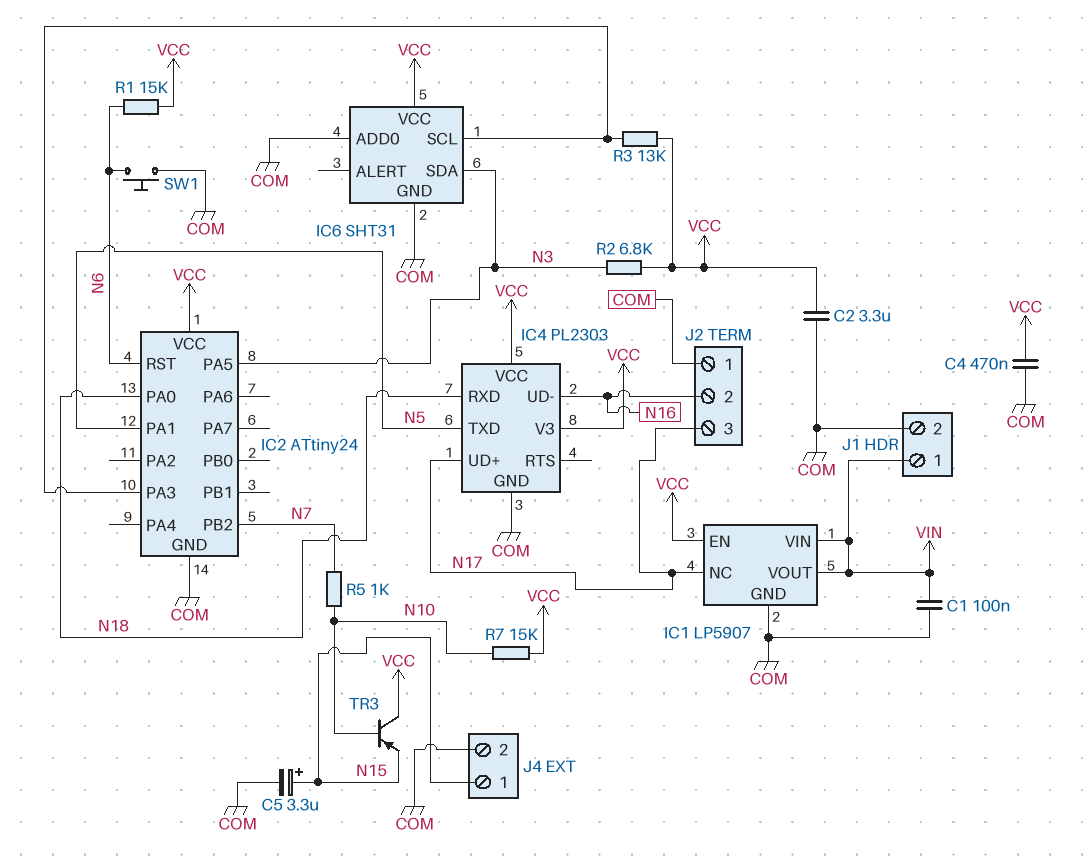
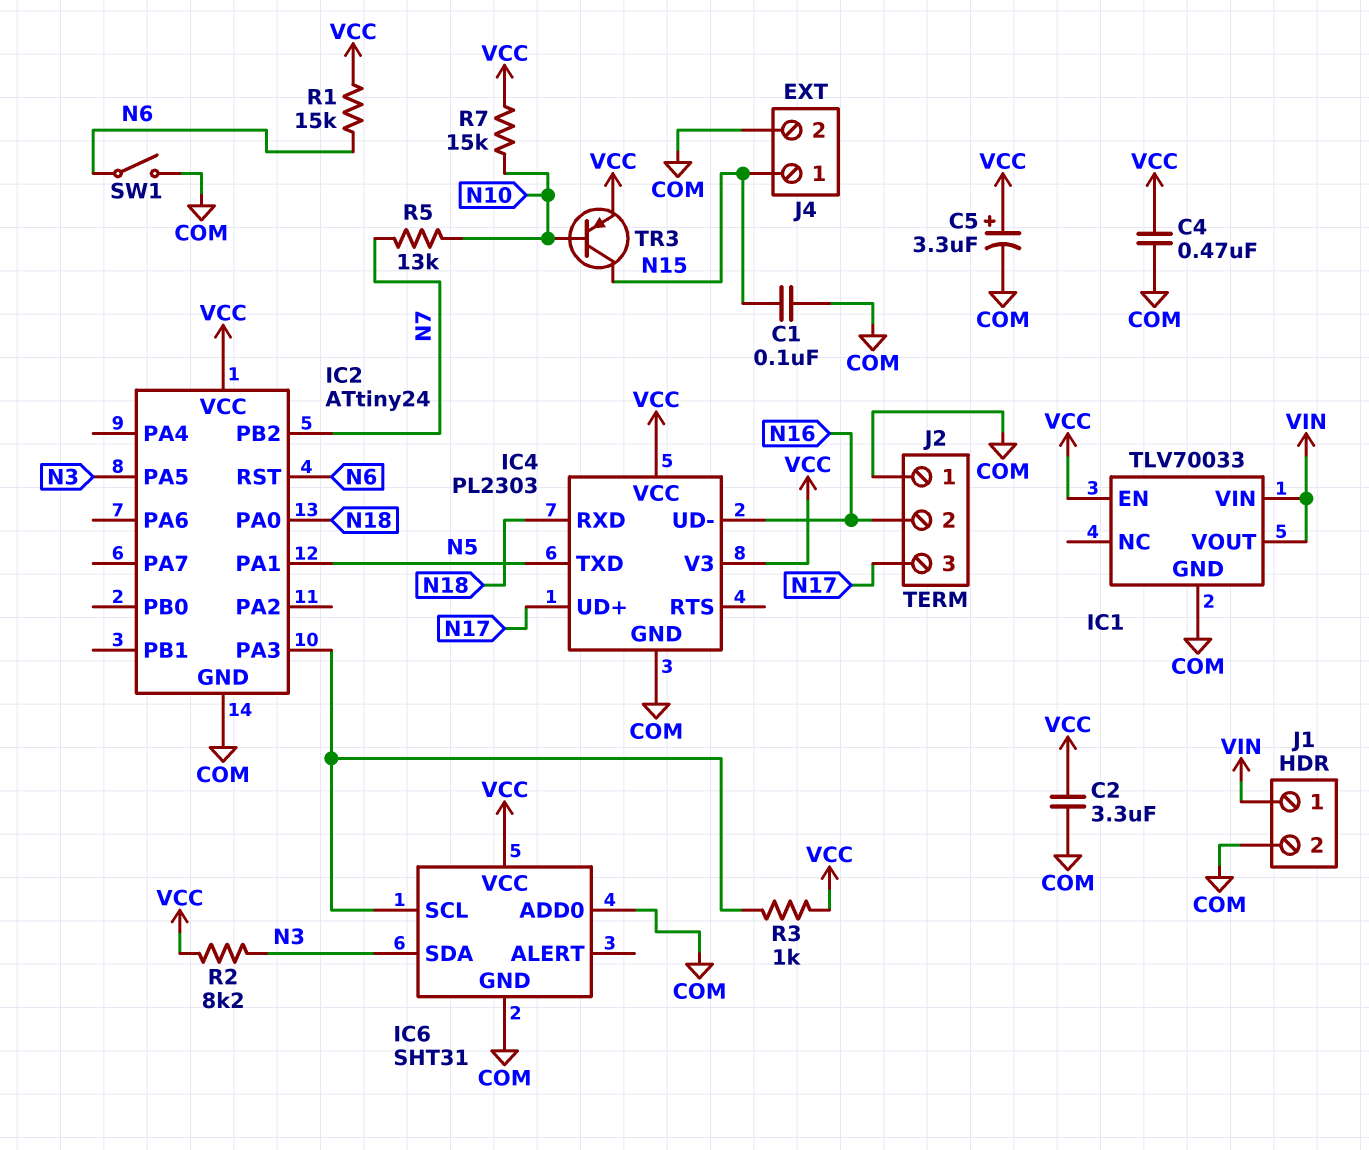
C1: 100nF (COM, VIN) -> 100nF (COM, N15)
C5: 3.3uF (plus N15, minus COM) -> 3.3uF (plus VCC, minus COM)
IC1: LP5907 -> TLV70033
IC1 pin NC: N17 -> none
R2: 6.8k (N3, VCC) -> 8.2k (N3, VCC)
R3: 13k (IC2/PA3, VCC) -> 1k (IC2/PA3, VCC)
R5: 1k (N7, N10) -> 13k (N7, N10)
SW1: button (COM, N6) -> switch (COM, N6)
TR3: PNP (B N10, C VCC, E N15) -> PNP (B N10, C N15, E VCC)

